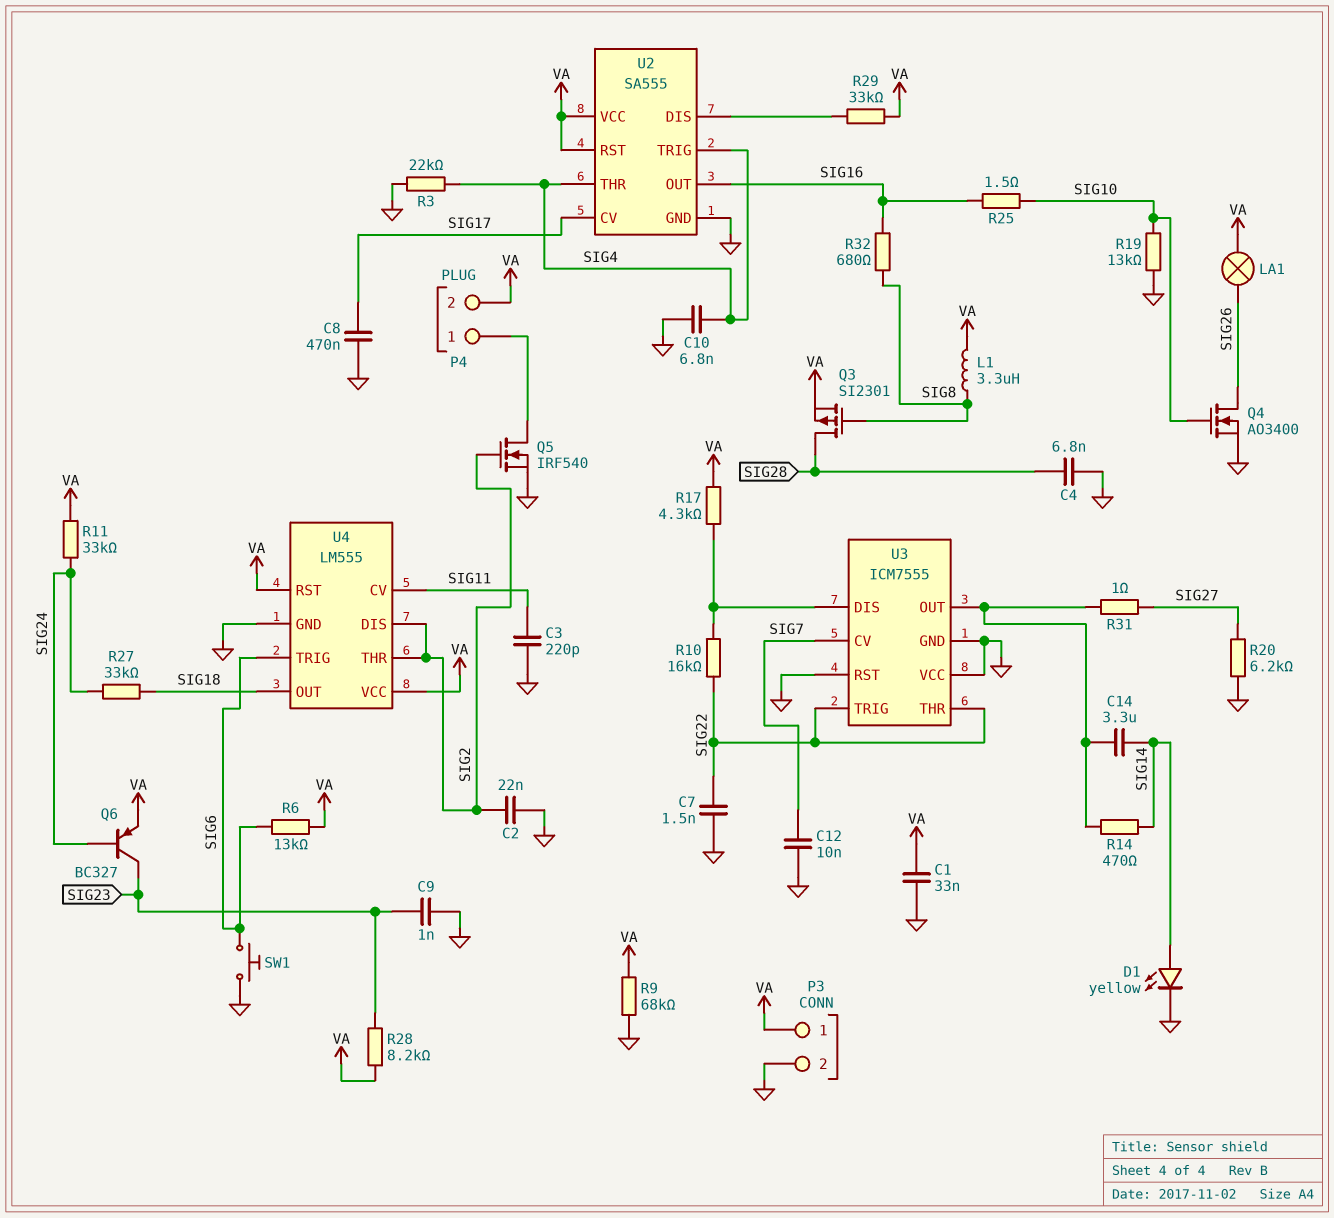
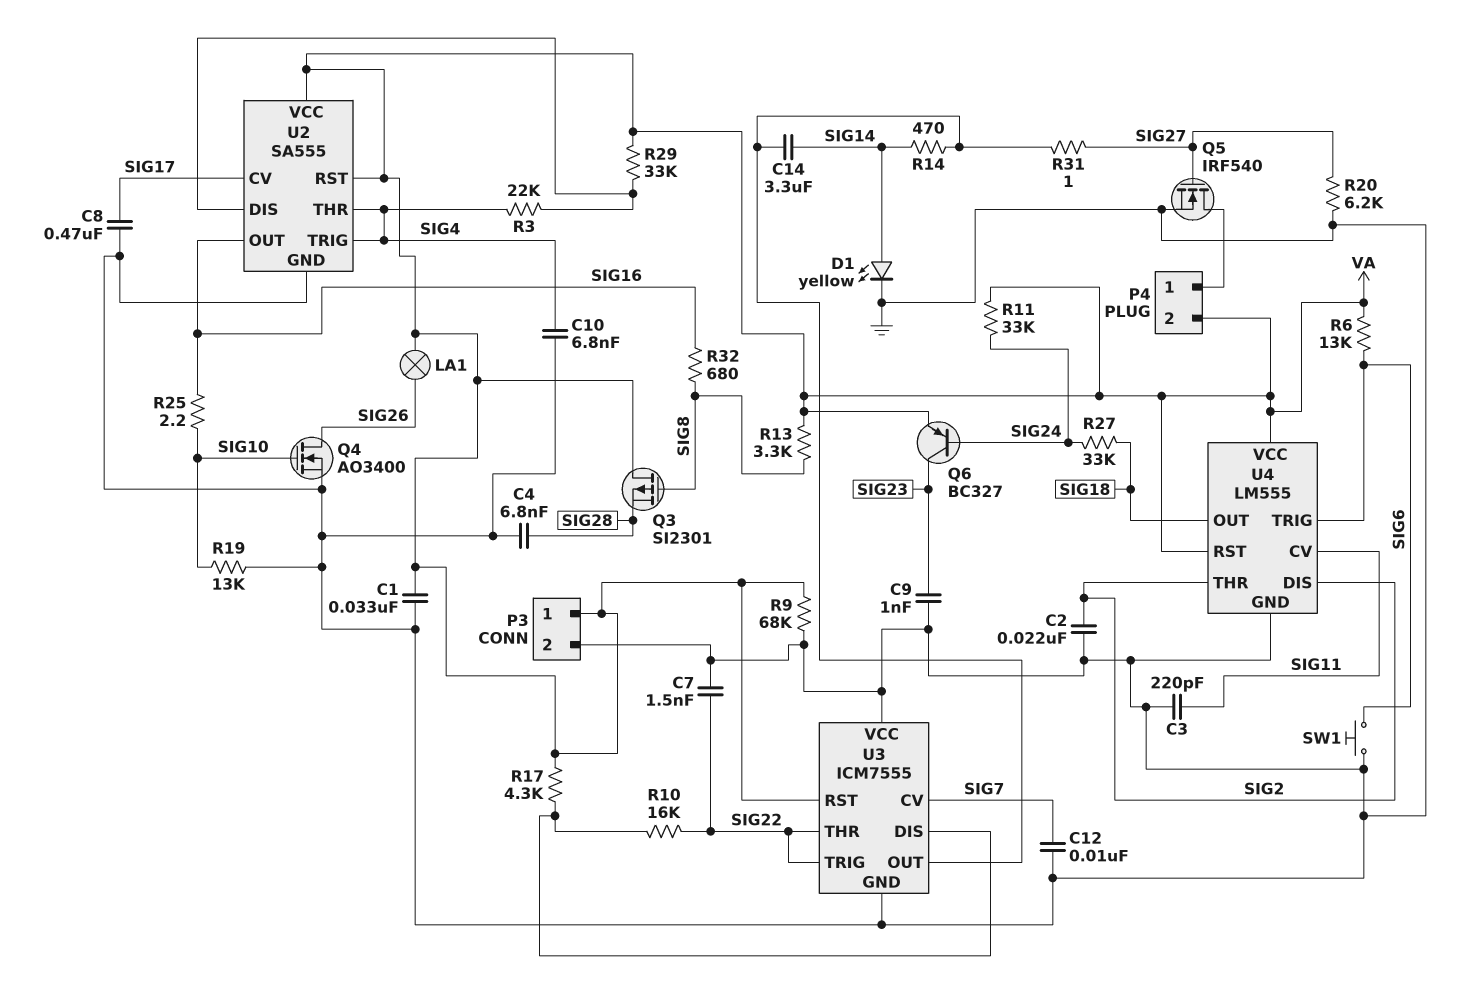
L1: 3.3uH (SIG8, VA) -> none
Q3: PMOS SI2301 (G SIG8, D SIG28, S VA) -> PMOS SI2301 (G SIG8, D VA, S SIG28)
Q5: NMOS IRF540 (G SIG2, D P4/1, S GND) -> NMOS IRF540 (G SIG27, D P4/1, S GND)
R3: 22k (GND, SIG4) -> 22k (SIG4, U2/DIS)
R13: none -> 3.3k (SIG8, VA)
R25: 1.5 (SIG10, SIG16) -> 2.2 (SIG10, SIG16)
R28: 8.2k (SIG23, VA) -> none
U3 pin RST: GND -> VA

